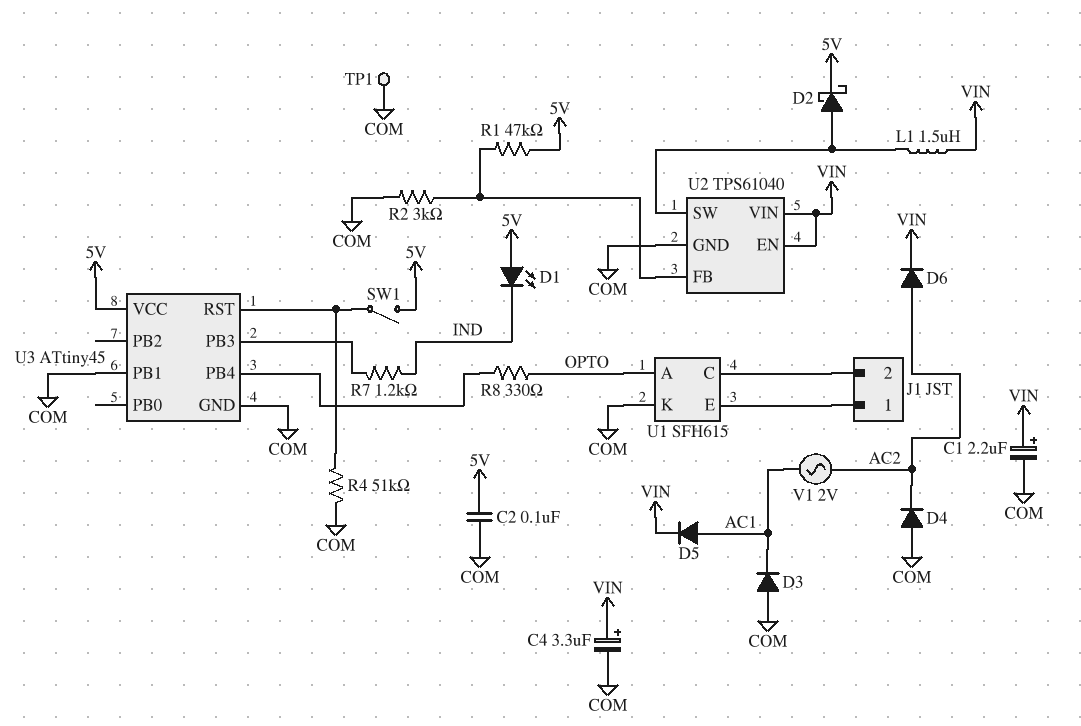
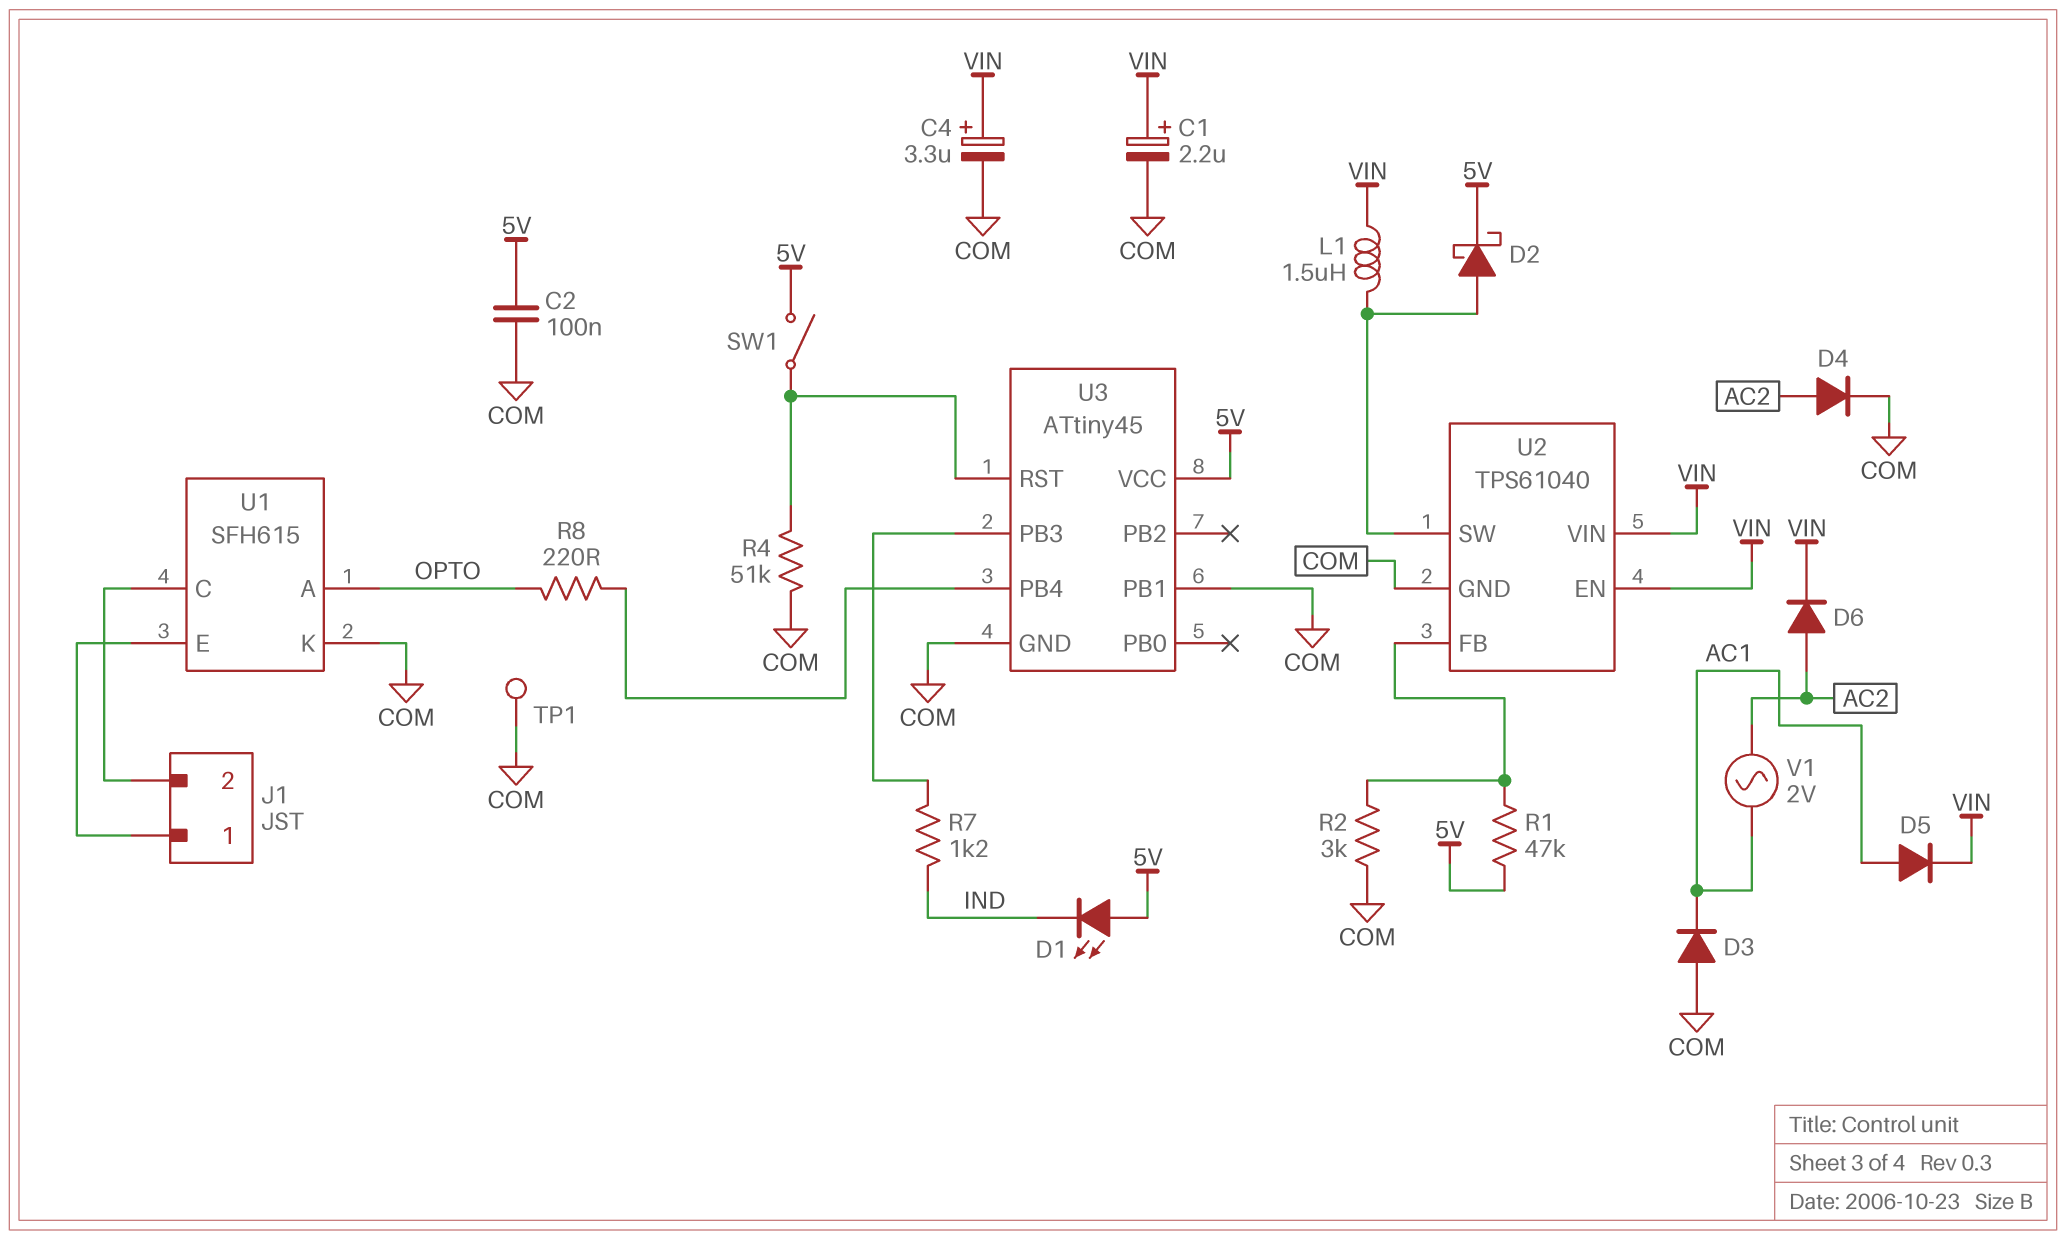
D4: diode (A COM, K AC2) -> diode (A AC2, K COM)
R8: 330 (OPTO, U3/PB4) -> 220 (OPTO, U3/PB4)

